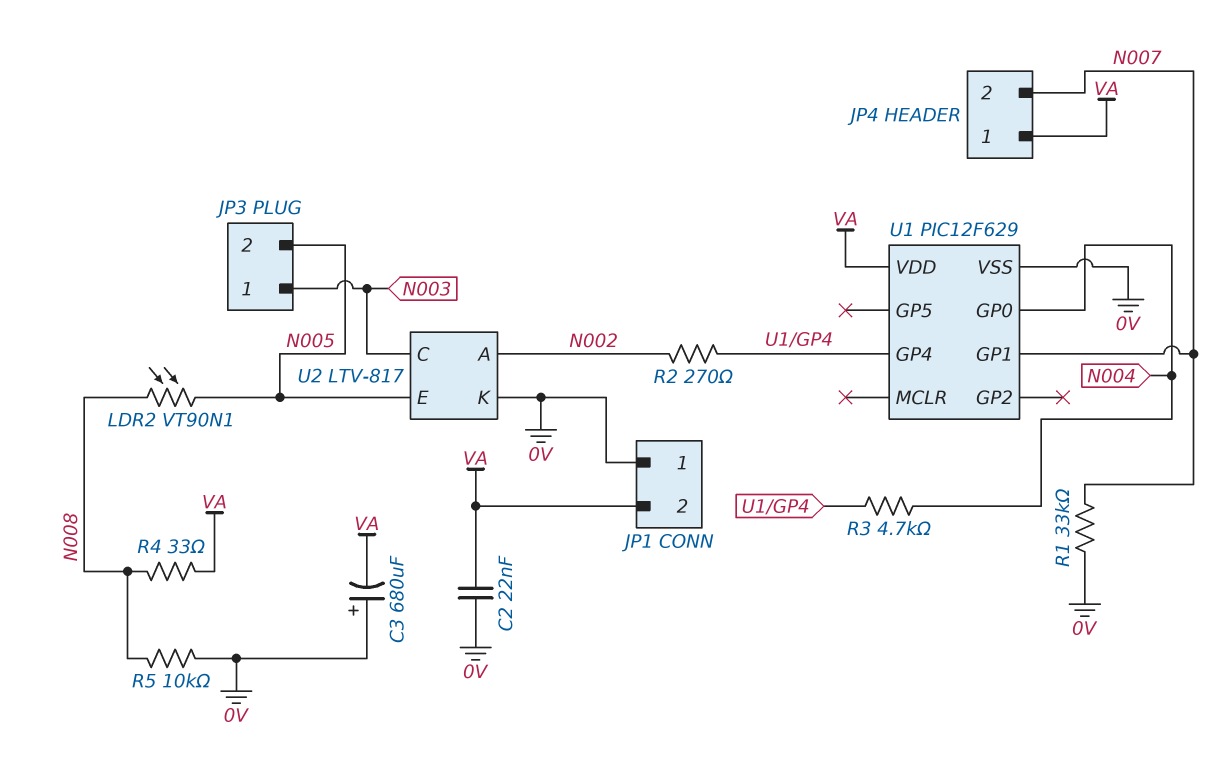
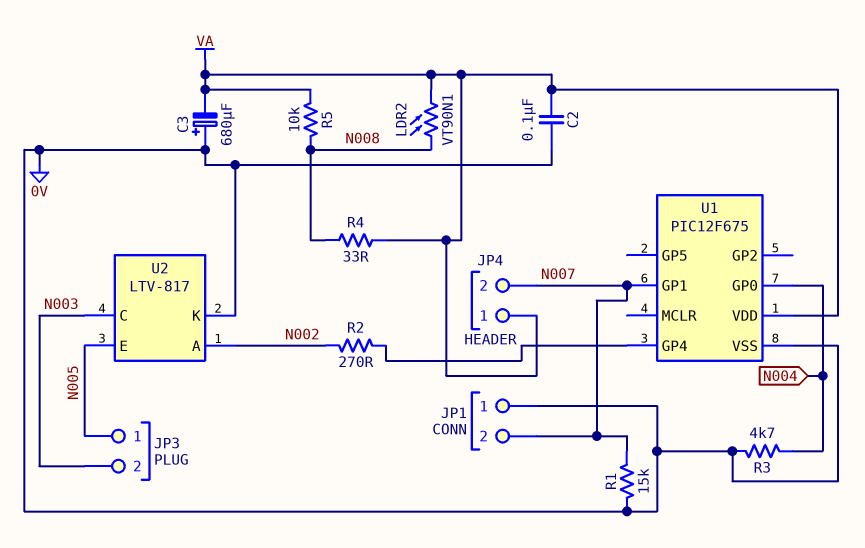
C2: 22nF (0V, VA) -> 100nF (0V, VA)
JP1 pin 2: VA -> N007
JP3 pin 1: N003 -> N005
JP3 pin 2: N005 -> N003
LDR2: VT90N1 (N005, N008) -> VT90N1 (N008, VA)
R1: 33k (0V, N007) -> 15k (0V, N007)
R3: 4.7k (N004, U1/GP4) -> 4.7k (0V, N004)
R5: 10k (0V, N008) -> 10k (N008, VA)
U1: PIC12F629 -> PIC12F675

